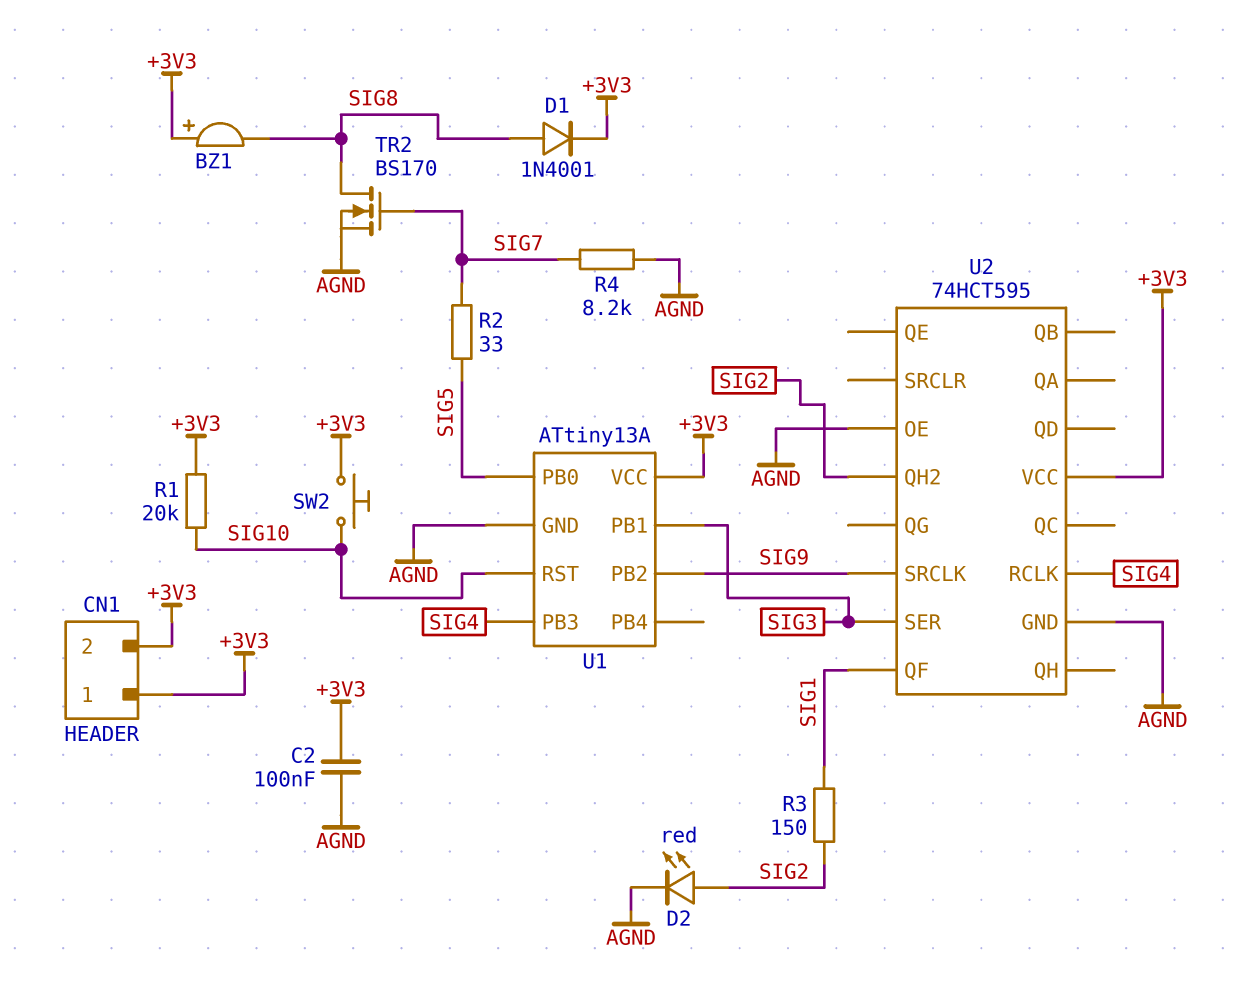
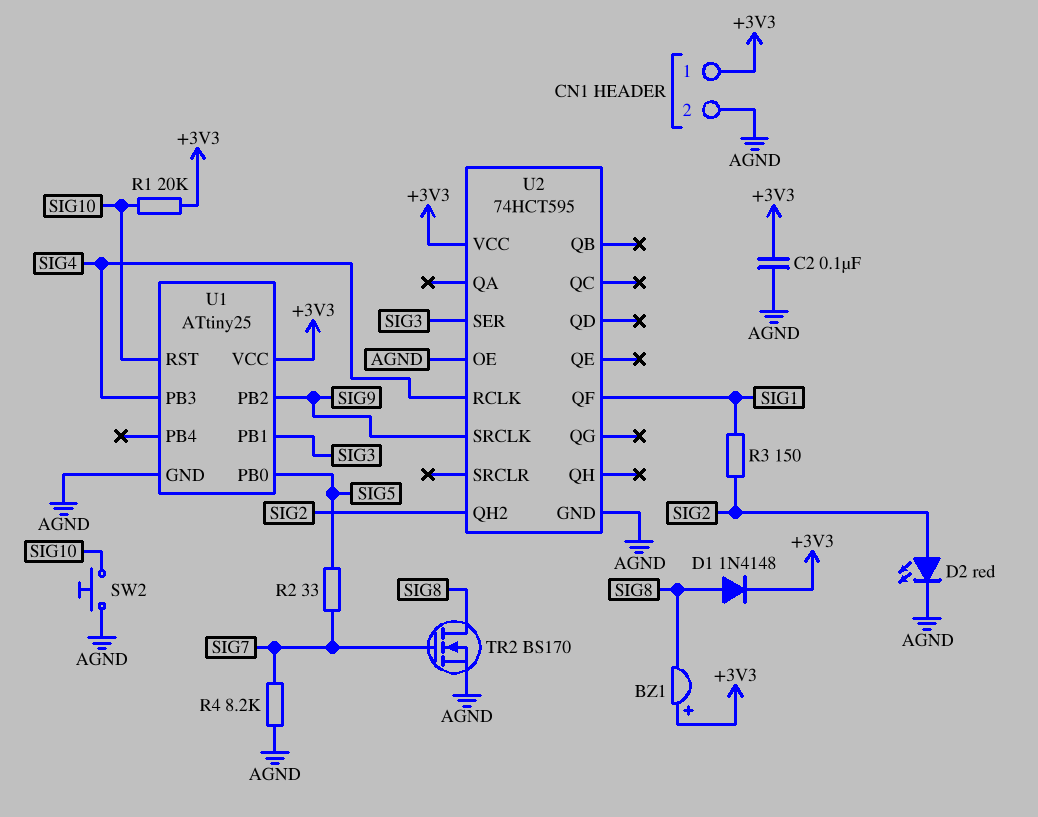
CN1 pin 2: +3V3 -> AGND
D1: diode 1N4001 (A SIG8, K +3V3) -> diode 1N4148 (A SIG8, K +3V3)
SW2: button (+3V3, SIG10) -> button (AGND, SIG10)
U1: ATtiny13A -> ATtiny25

